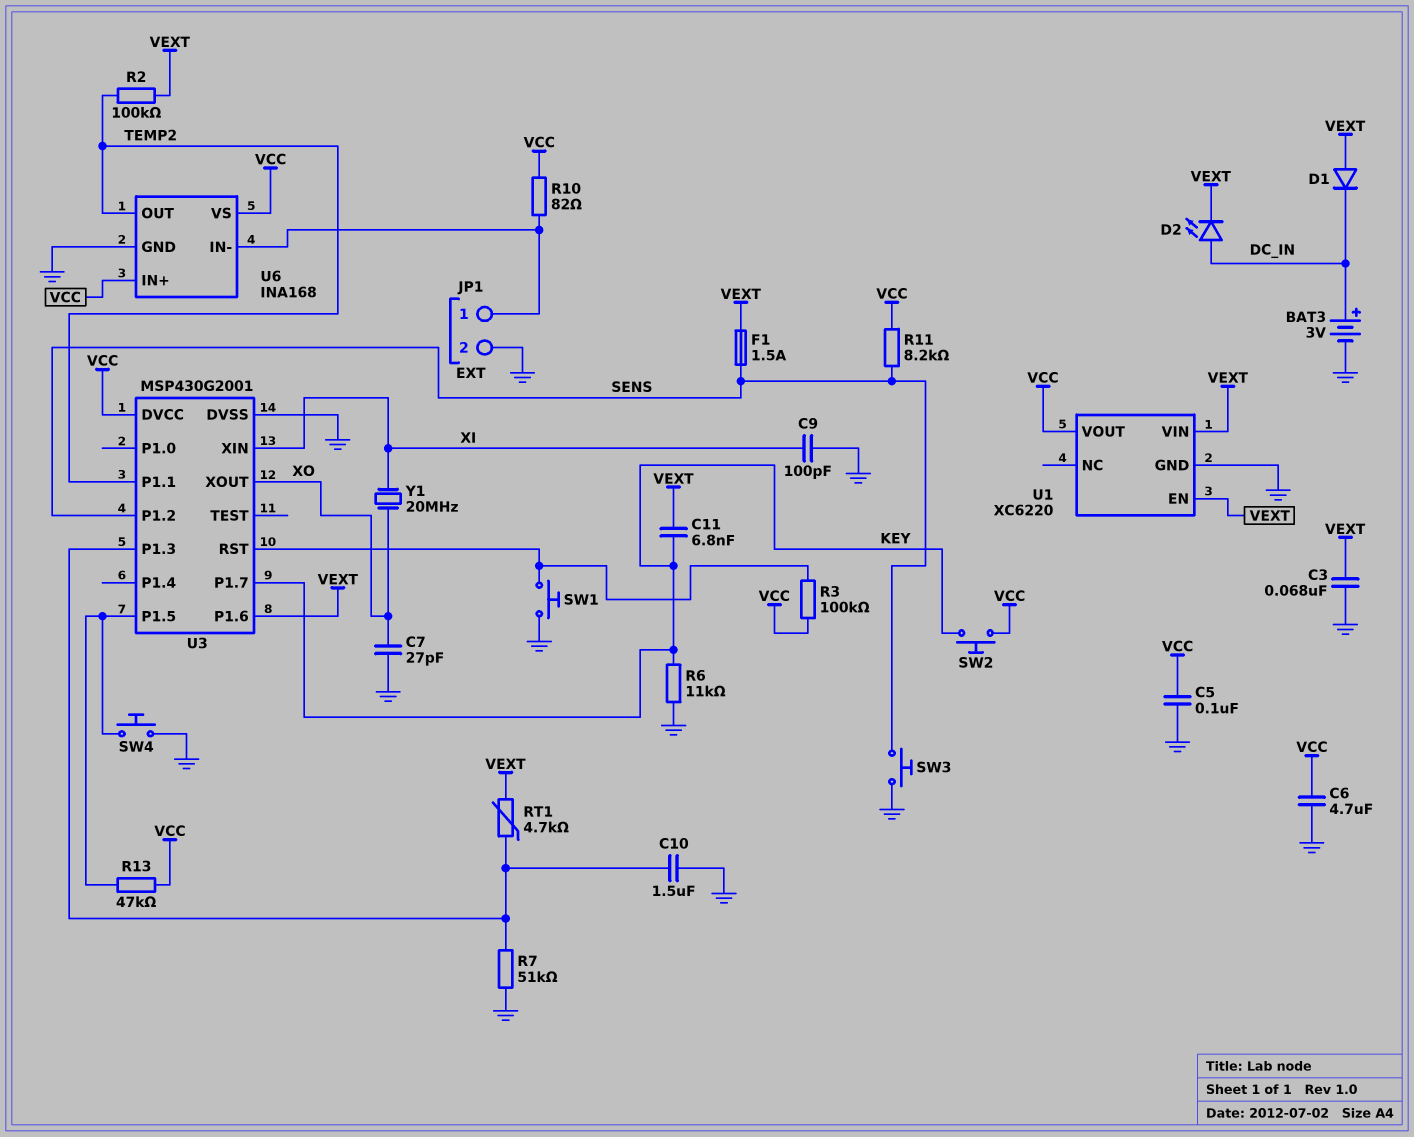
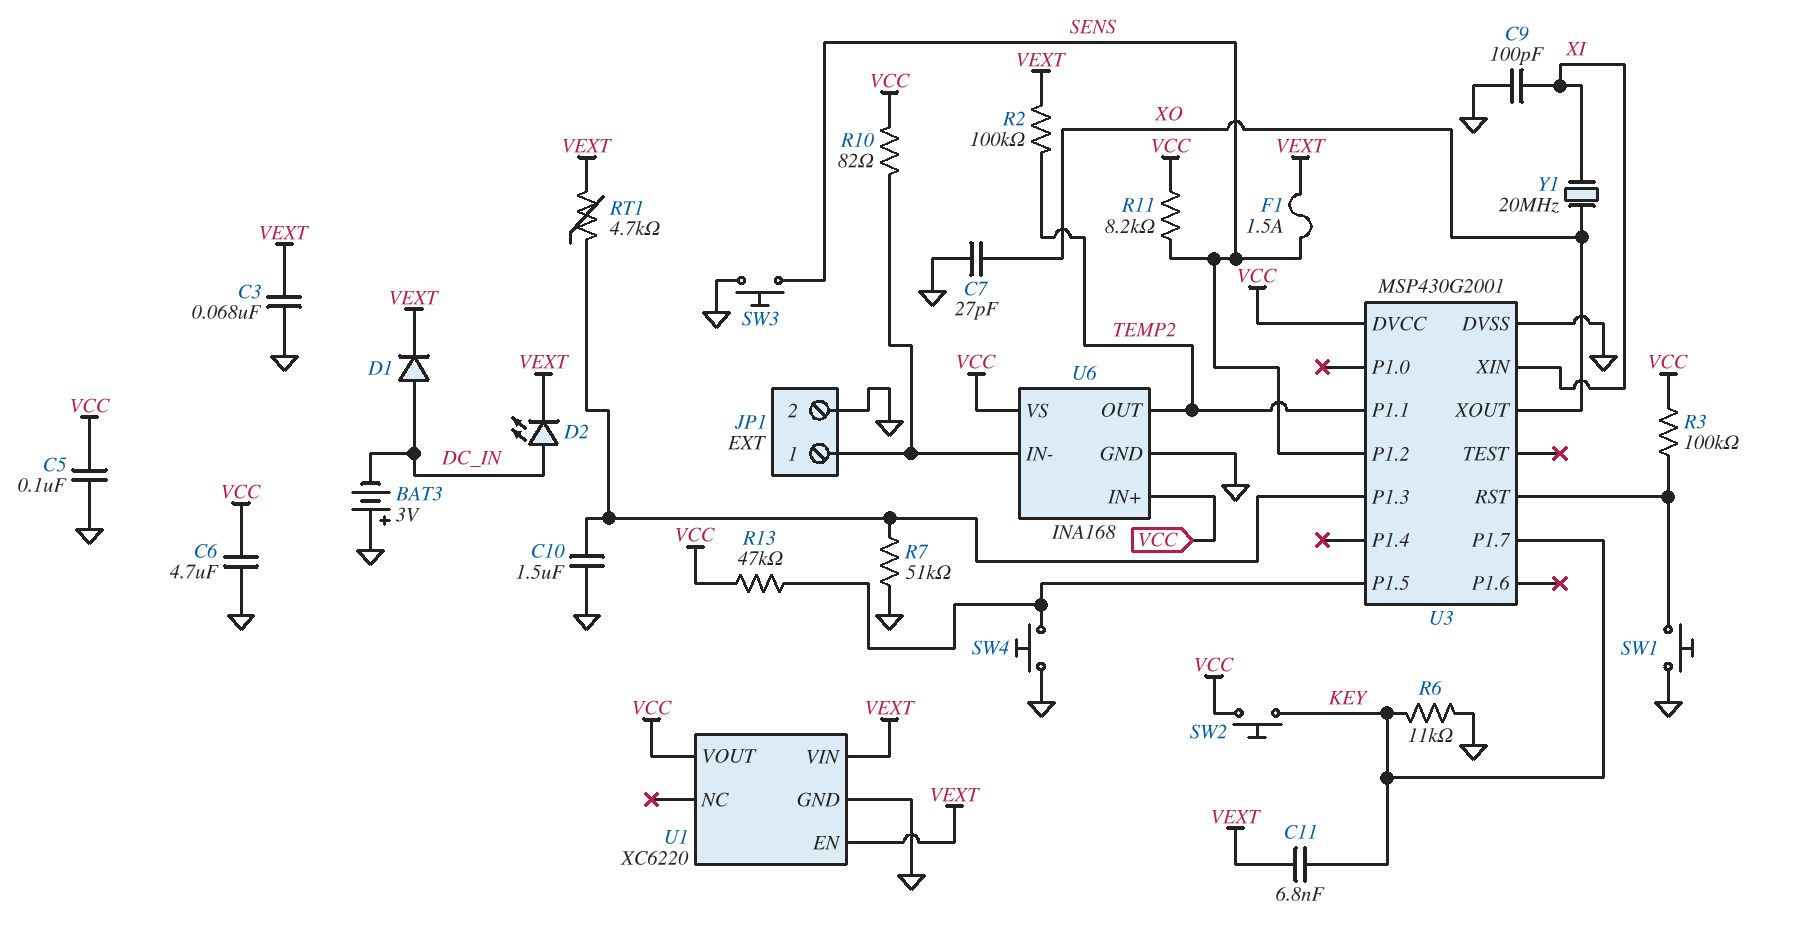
BAT3: 3V (plus DC_IN, minus GND) -> 3V (plus GND, minus DC_IN)
D1: diode (A VEXT, K DC_IN) -> diode (A DC_IN, K VEXT)
U3 pin P1.6: VEXT -> none

